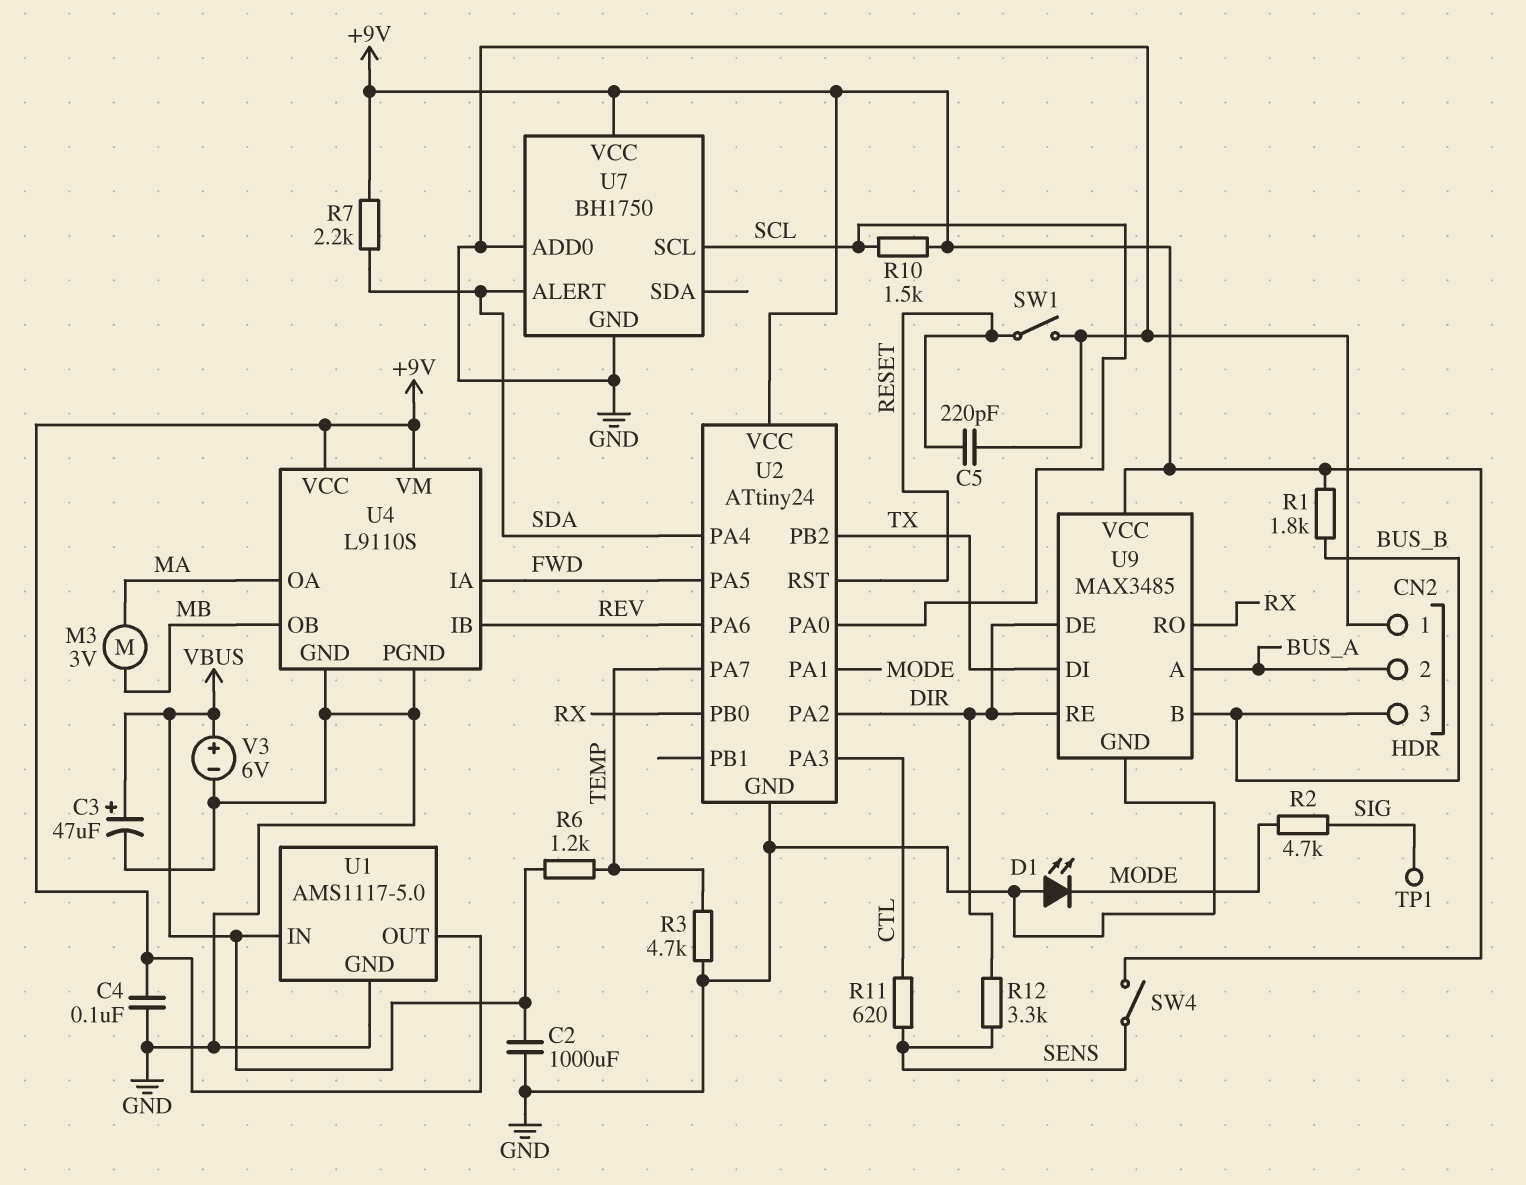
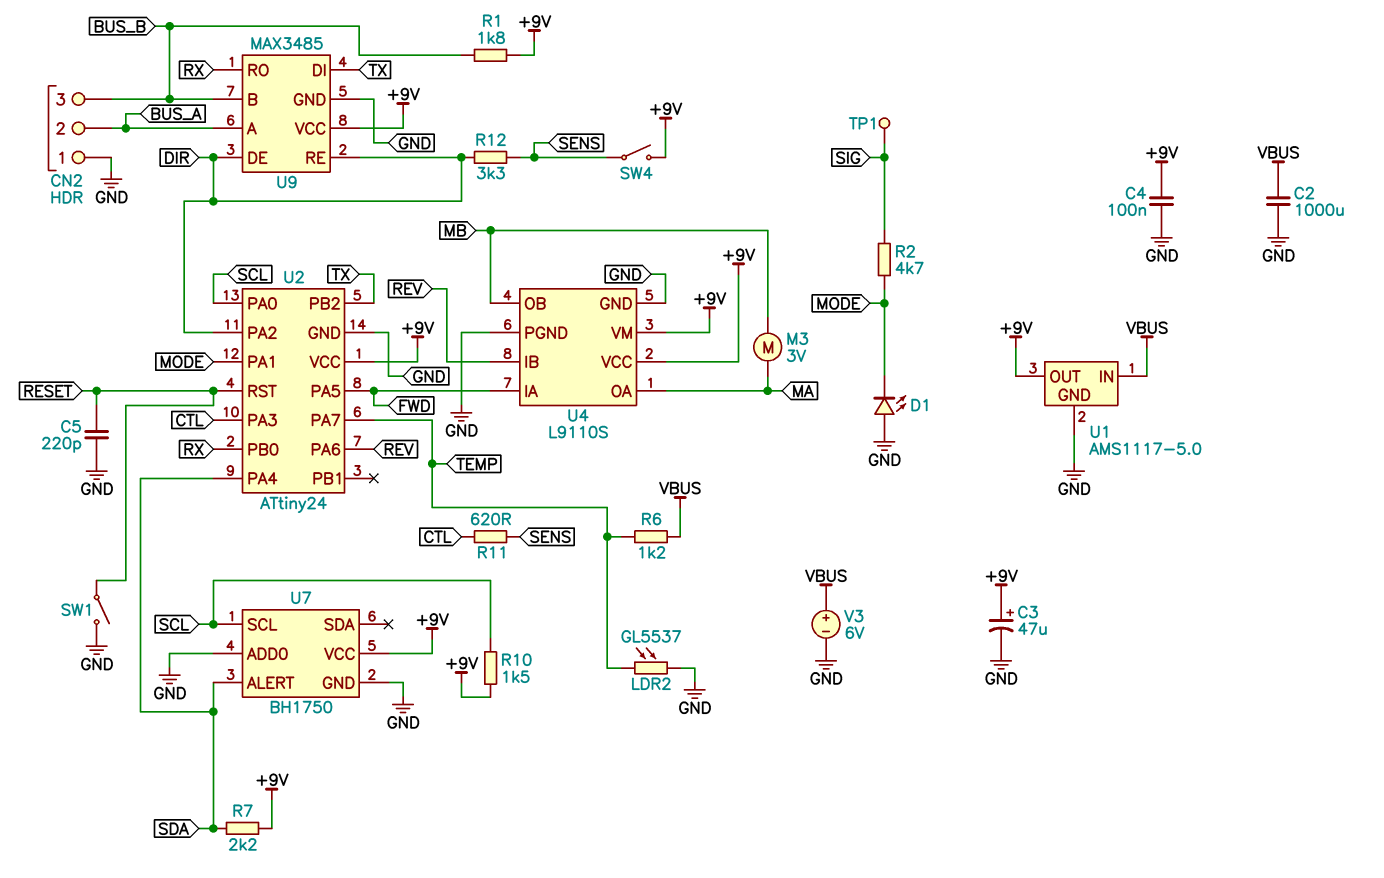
C3: 47uF (plus VBUS, minus GND) -> 47uF (plus +9V, minus GND)
LDR2: none -> GL5537 (GND, TEMP)
R3: 4.7k (GND, TEMP) -> none

